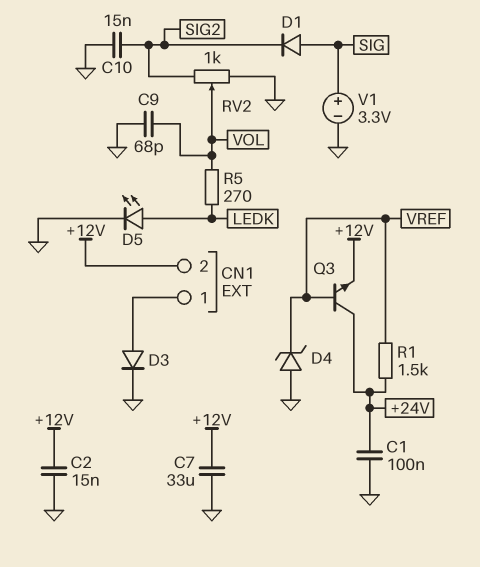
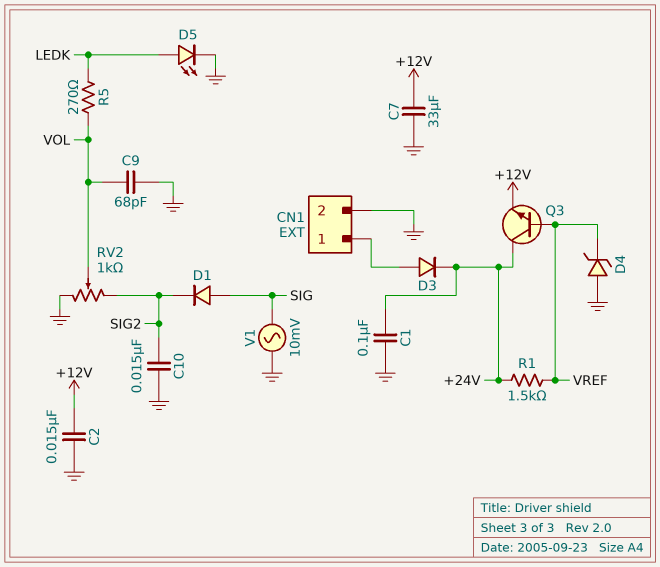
CN1 pin 2: +12V -> GND
D3: diode (A CN1/1, K GND) -> diode (A CN1/1, K +24V)
V1: 3.3V (plus SIG, minus GND) -> AC 10mV (GND, SIG)

